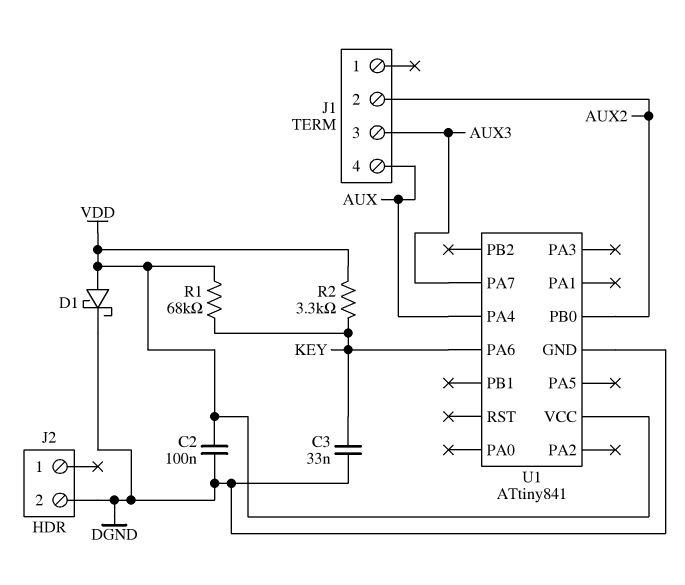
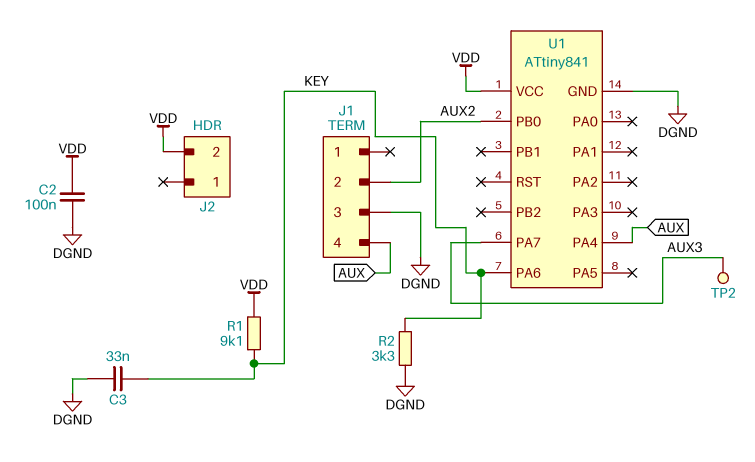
D1: schottky (A VDD, K DGND) -> none
J1 pin 3: AUX3 -> DGND
J2 pin 2: DGND -> VDD
R1: 68k (KEY, VDD) -> 9.1k (KEY, VDD)
R2: 3.3k (KEY, VDD) -> 3.3k (DGND, KEY)
TP2: none -> test point (AUX3)

